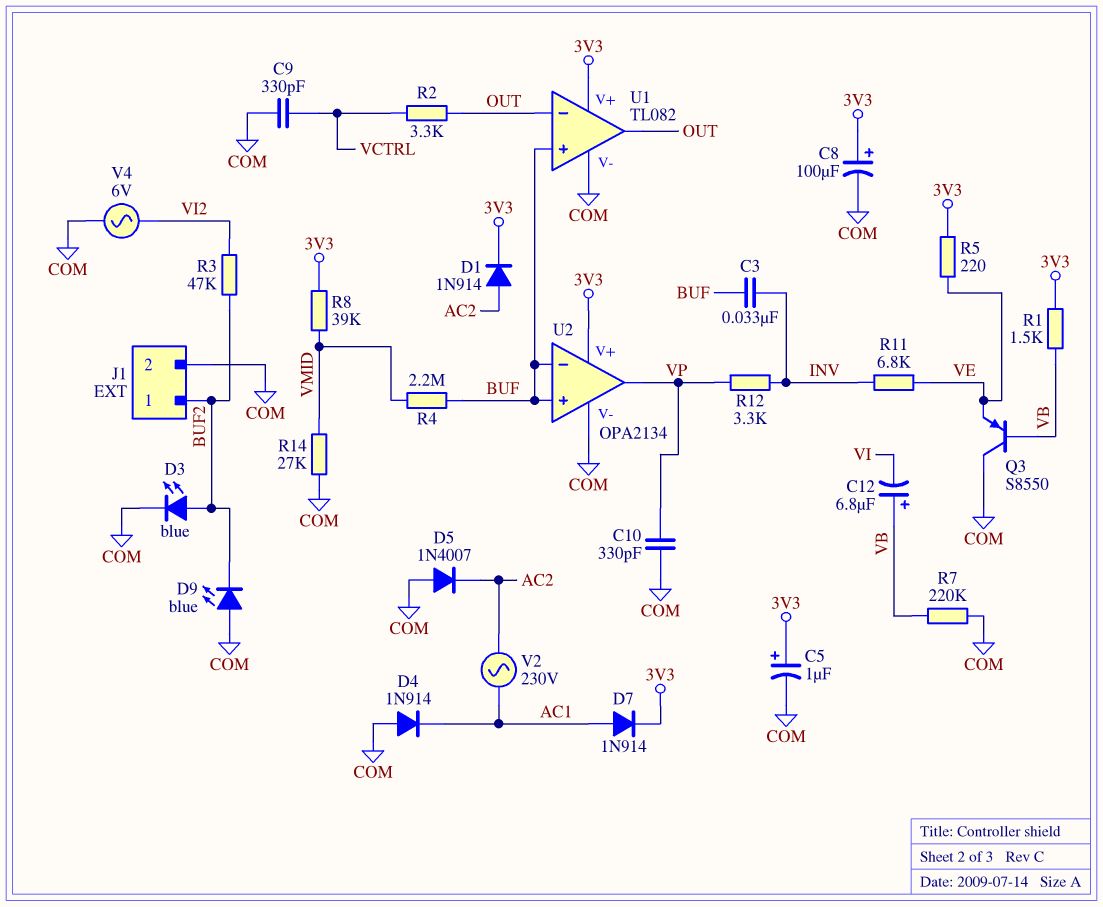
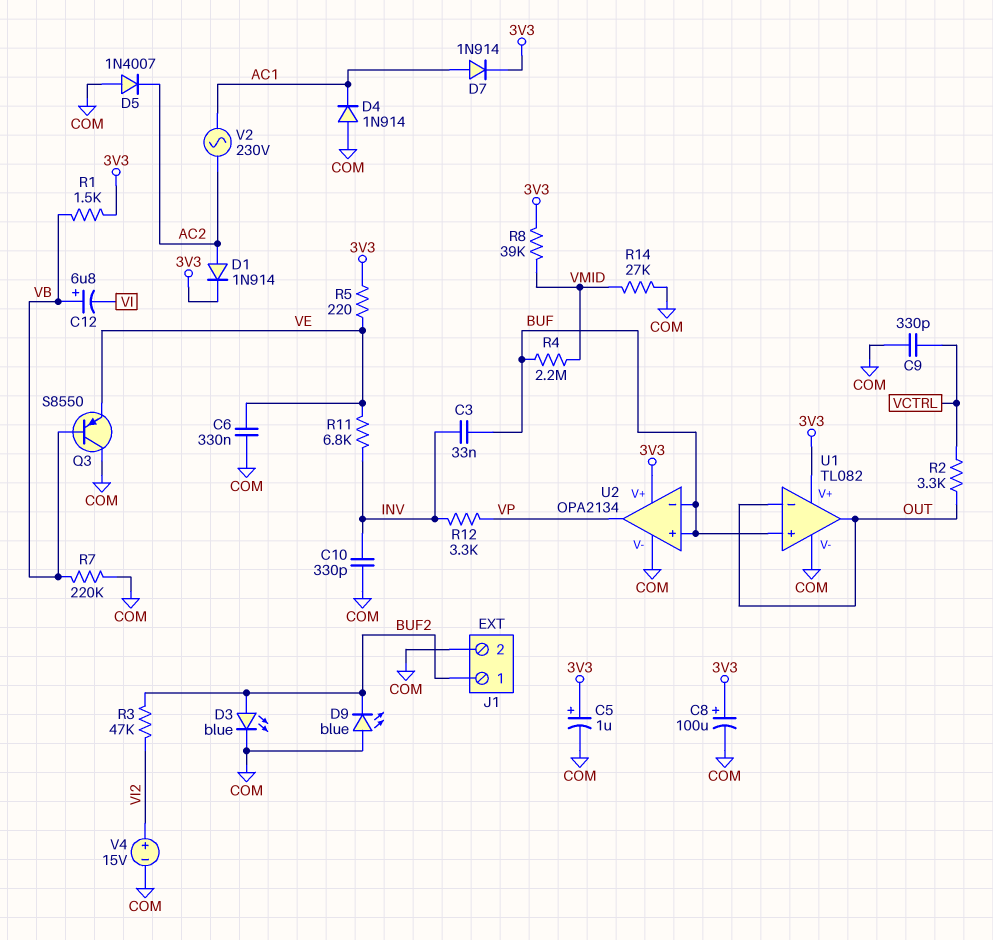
C6: none -> 330nF (COM, VE)
C10: 330pF (COM, VP) -> 330pF (COM, INV)
V4: AC 6V (COM, VI2) -> 15V (plus VI2, minus COM)

